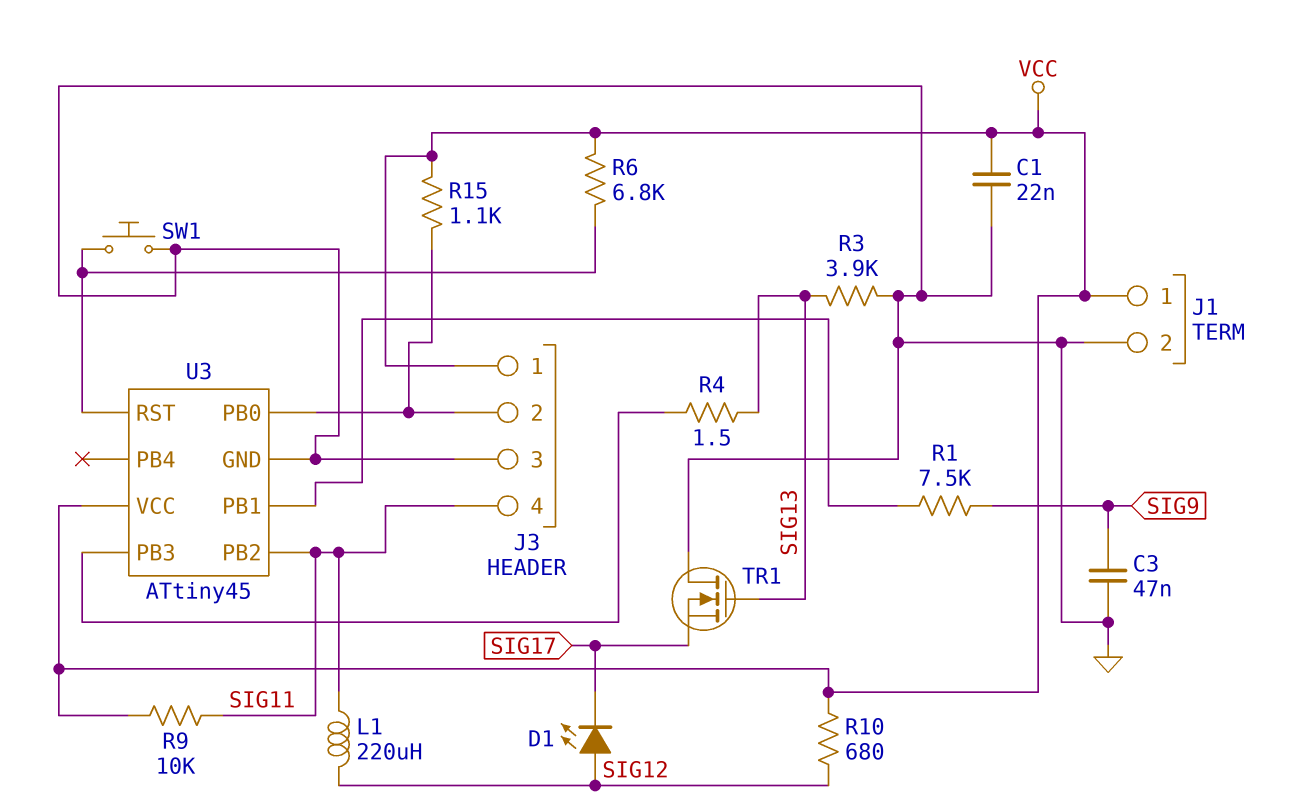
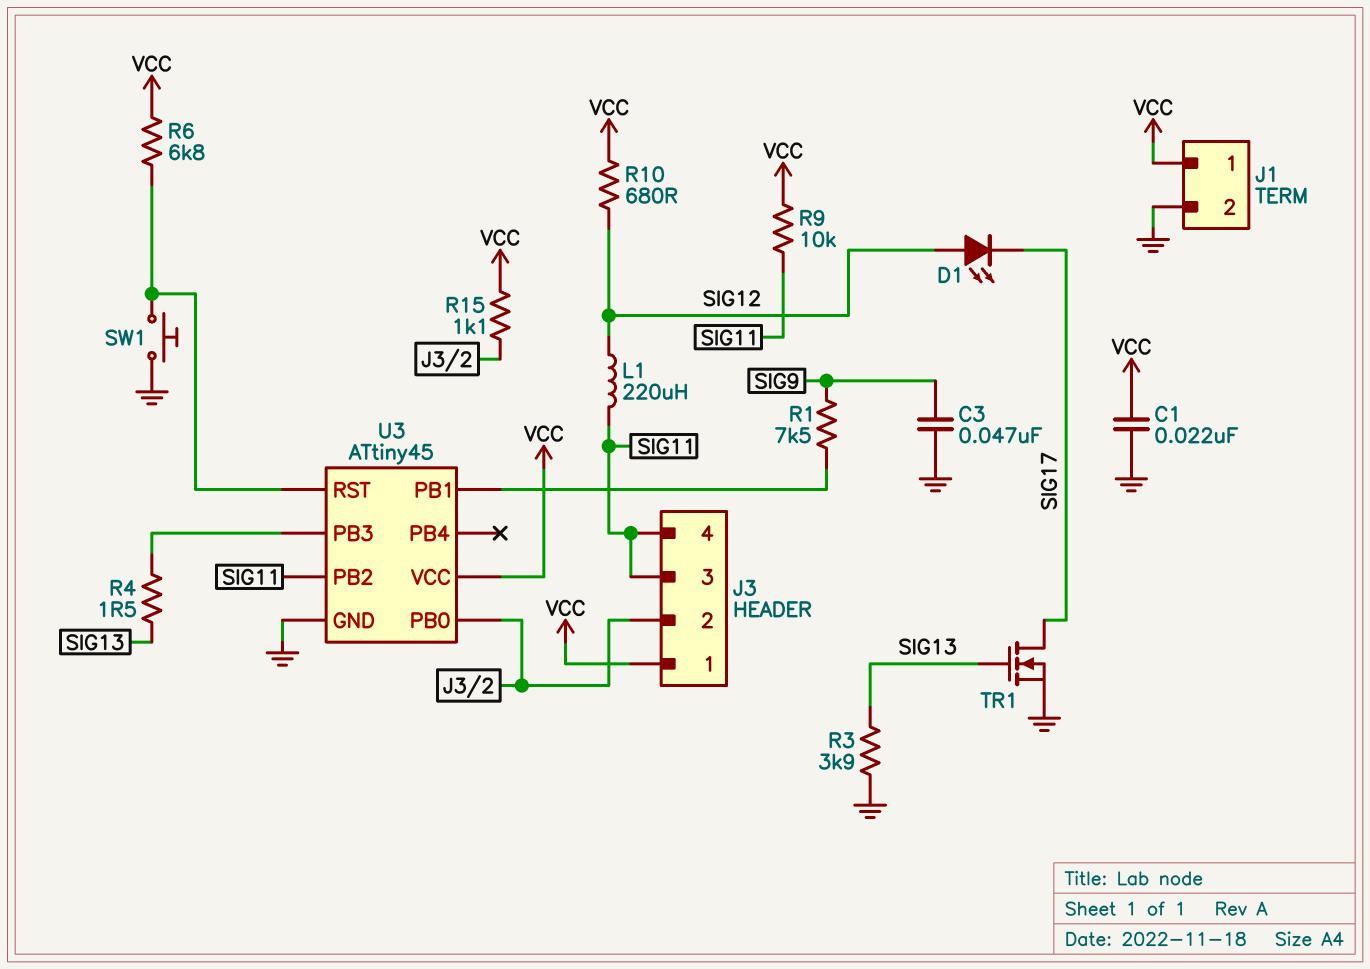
J3 pin 3: GND -> SIG11
TR1: NMOS (G SIG13, D GND, S SIG17) -> NMOS (G SIG13, D SIG17, S GND)

